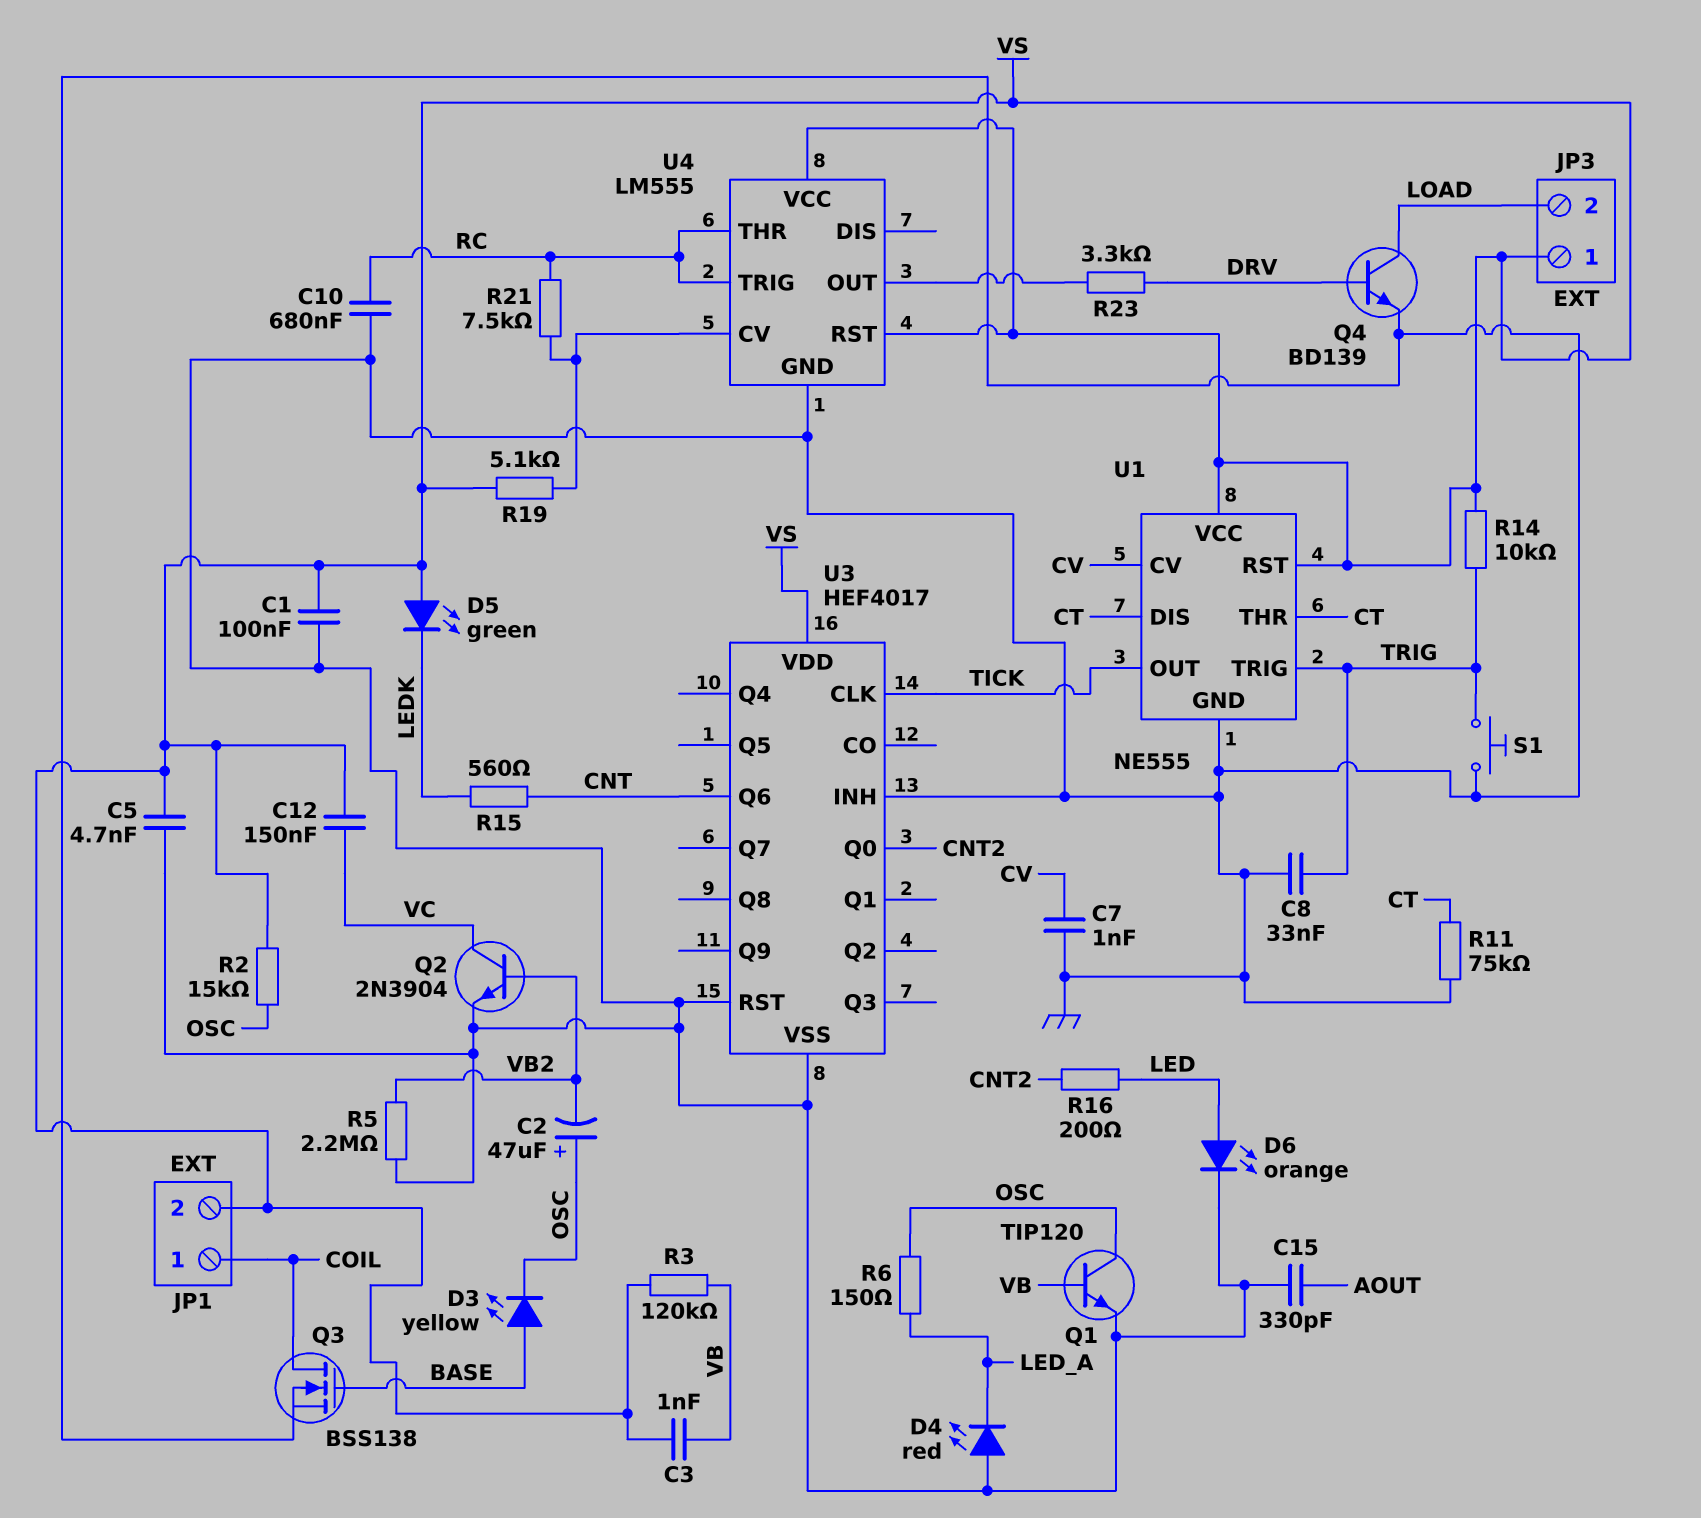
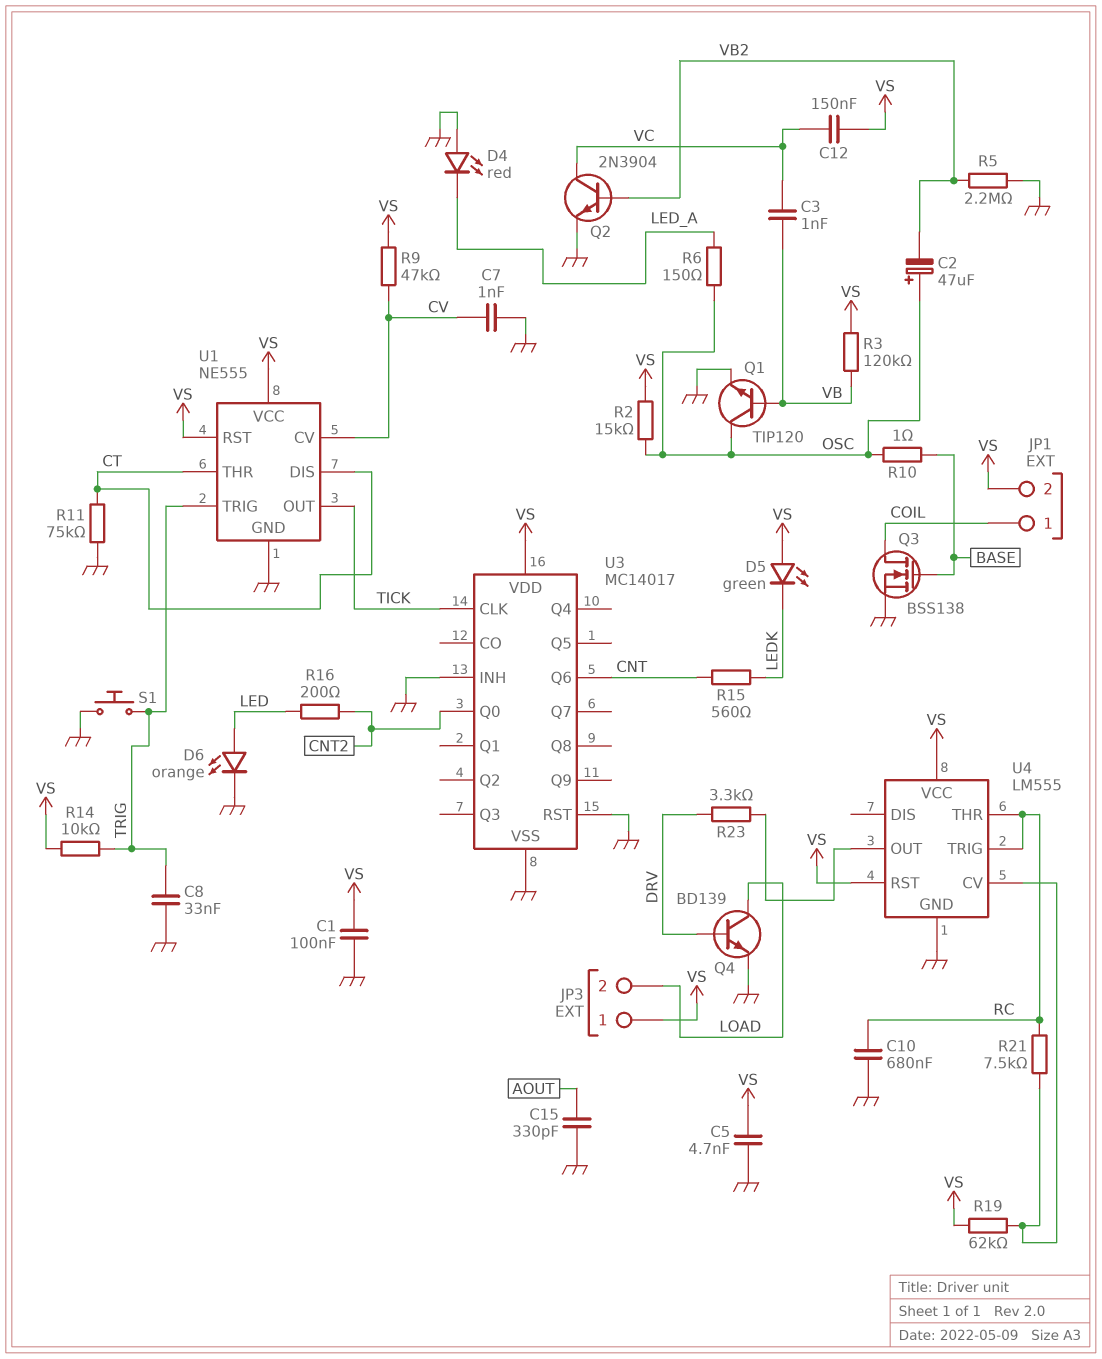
C3: 1nF (VB, VS) -> 1nF (VB, VC)
D3: LED yellow (A BASE, K OSC) -> none
R9: none -> 47k (CV, VS)
R10: none -> 1 (BASE, OSC)
R19: 5.1k (U4/CV, VS) -> 62k (U4/CV, VS)
U3: HEF4017 -> MC14017

